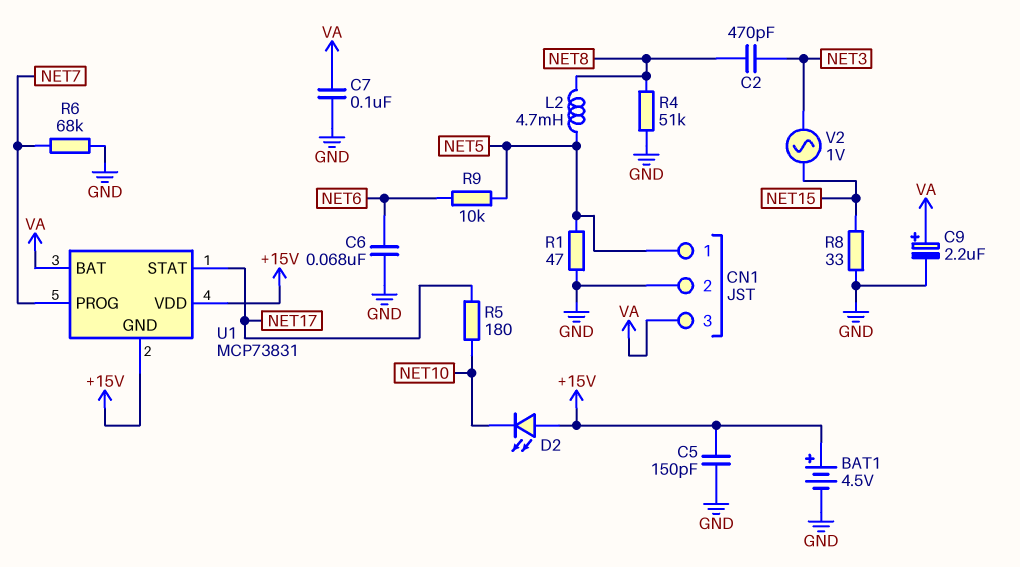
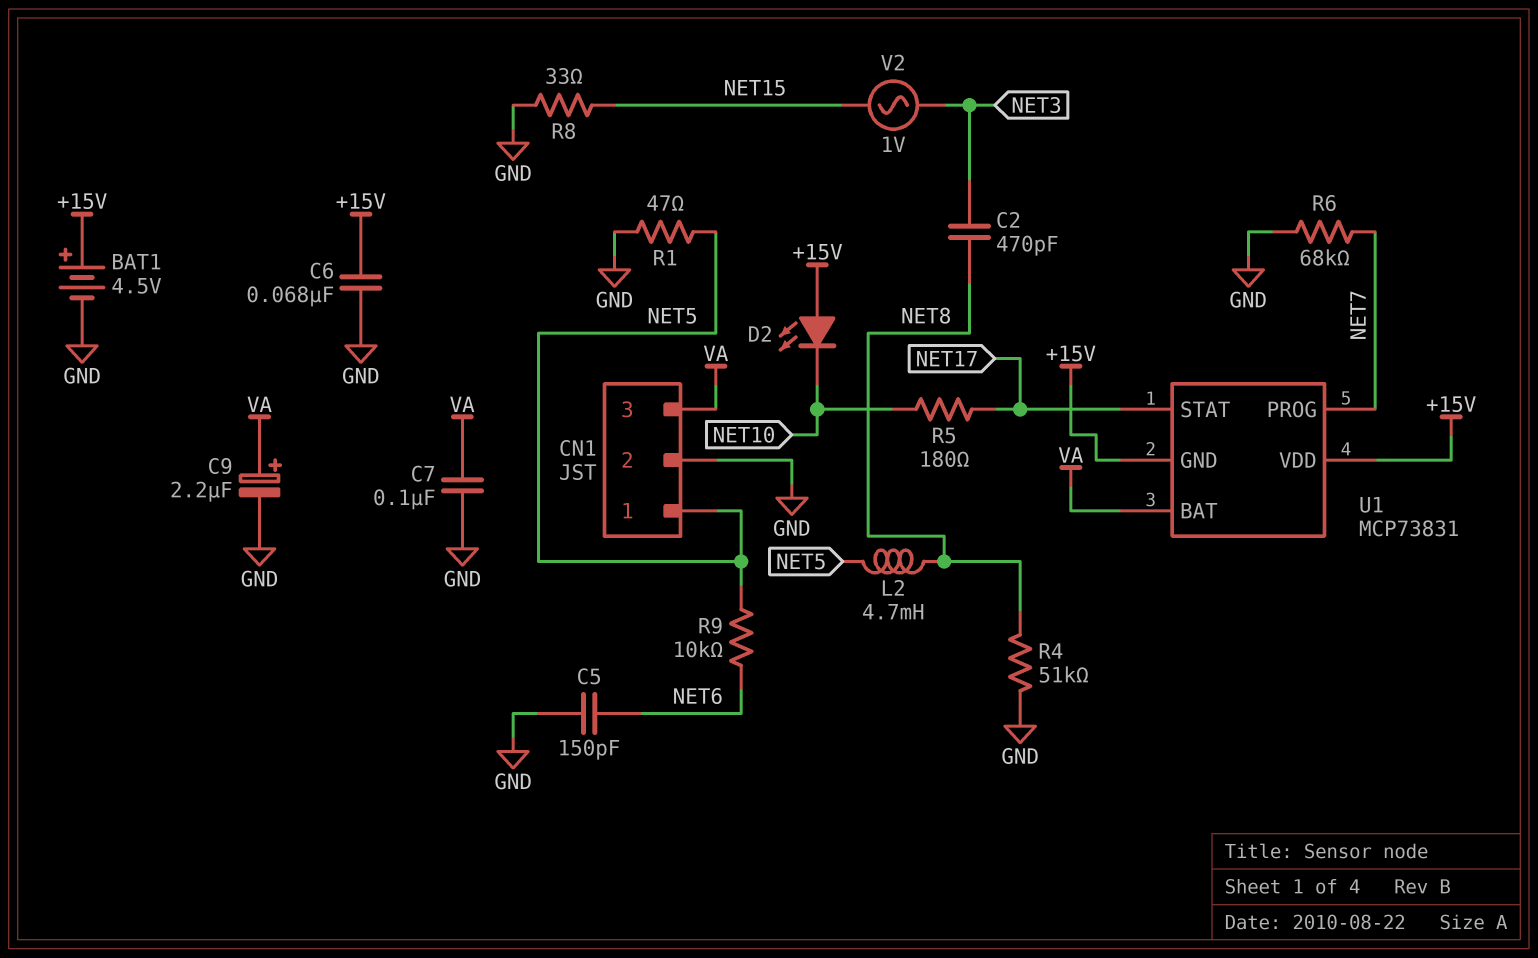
C5: 150pF (+15V, GND) -> 150pF (GND, NET6)
C6: 68nF (GND, NET6) -> 68nF (+15V, GND)

